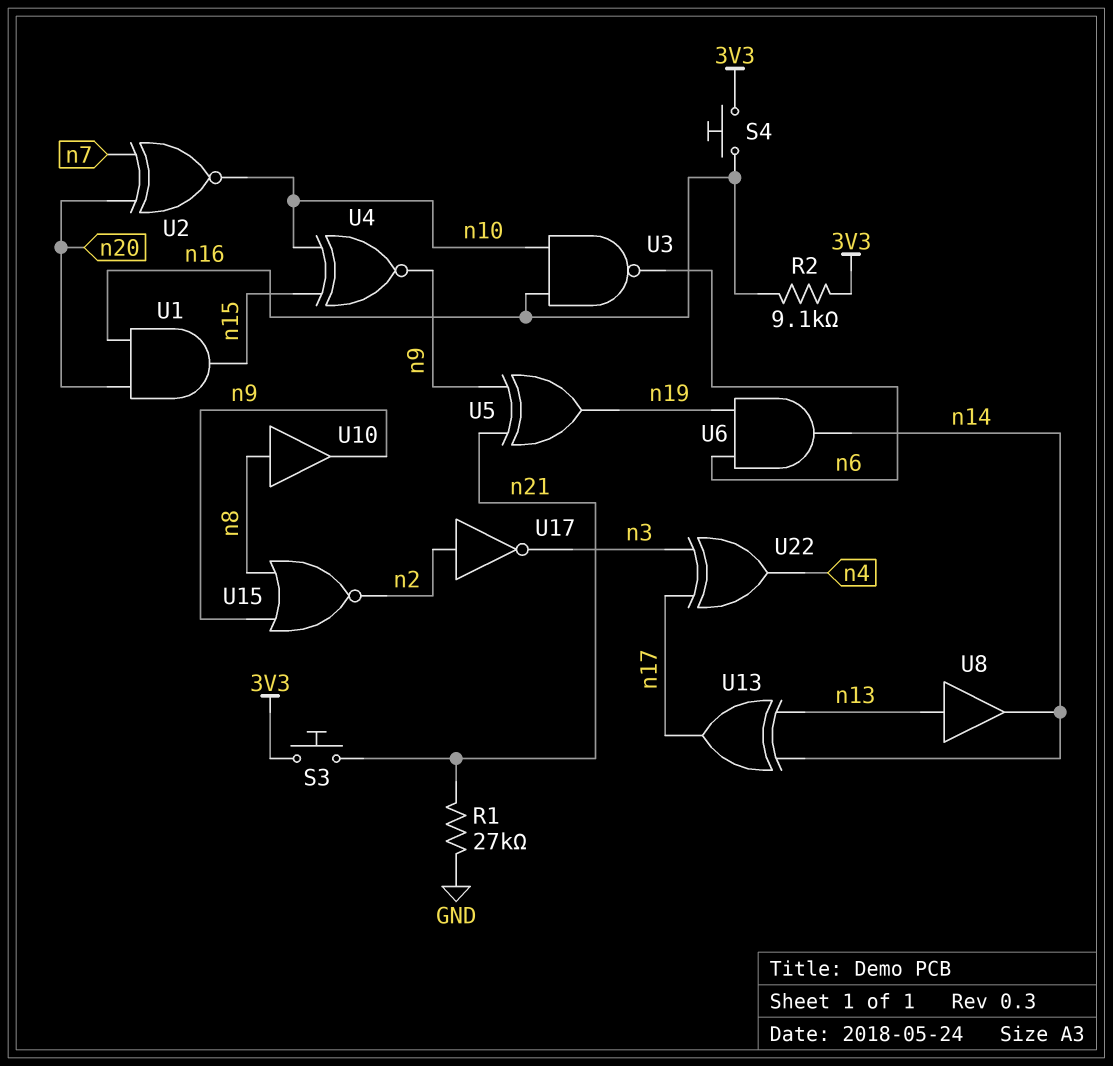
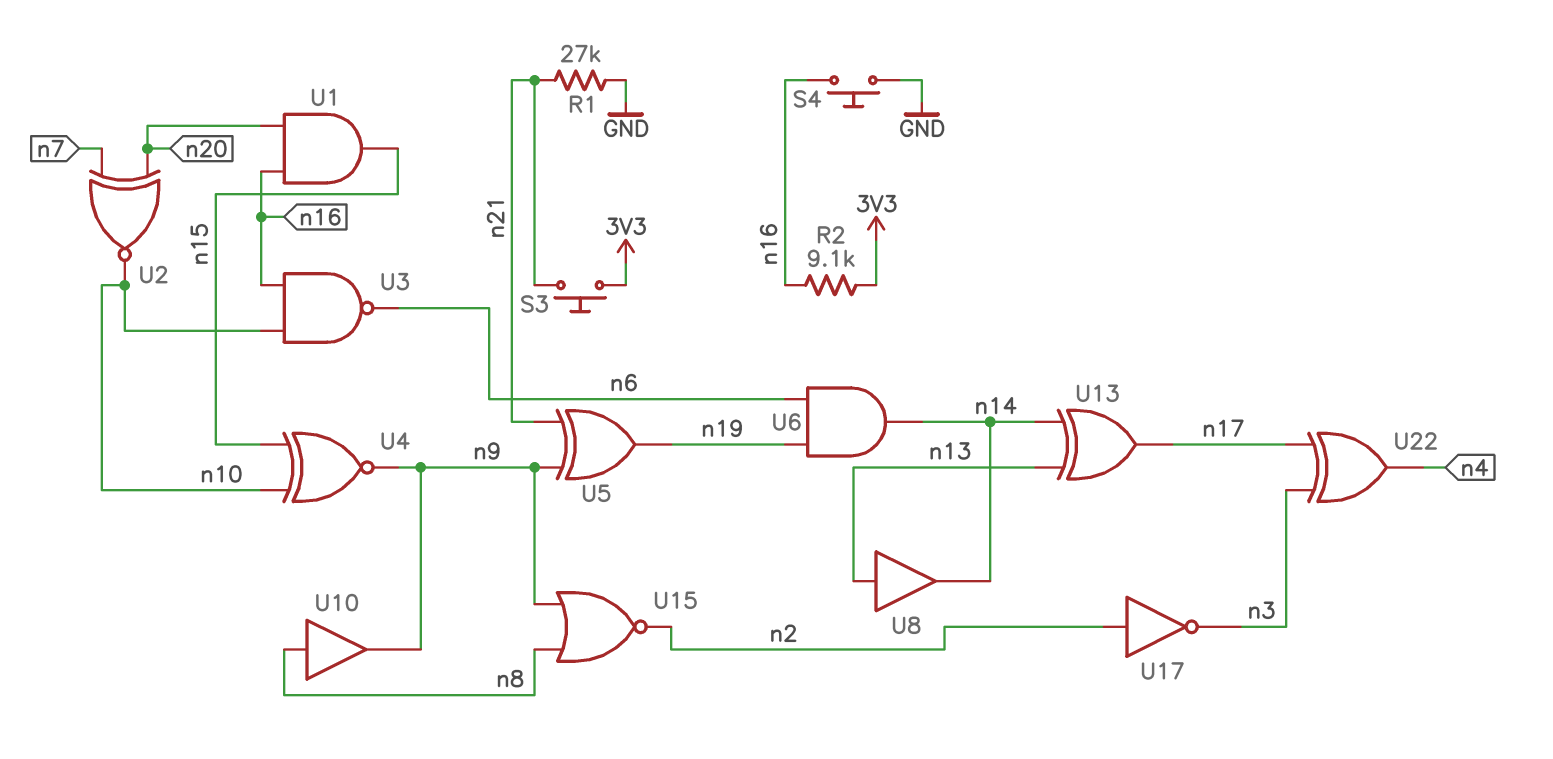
S4: button (3V3, n16) -> button (GND, n16)

